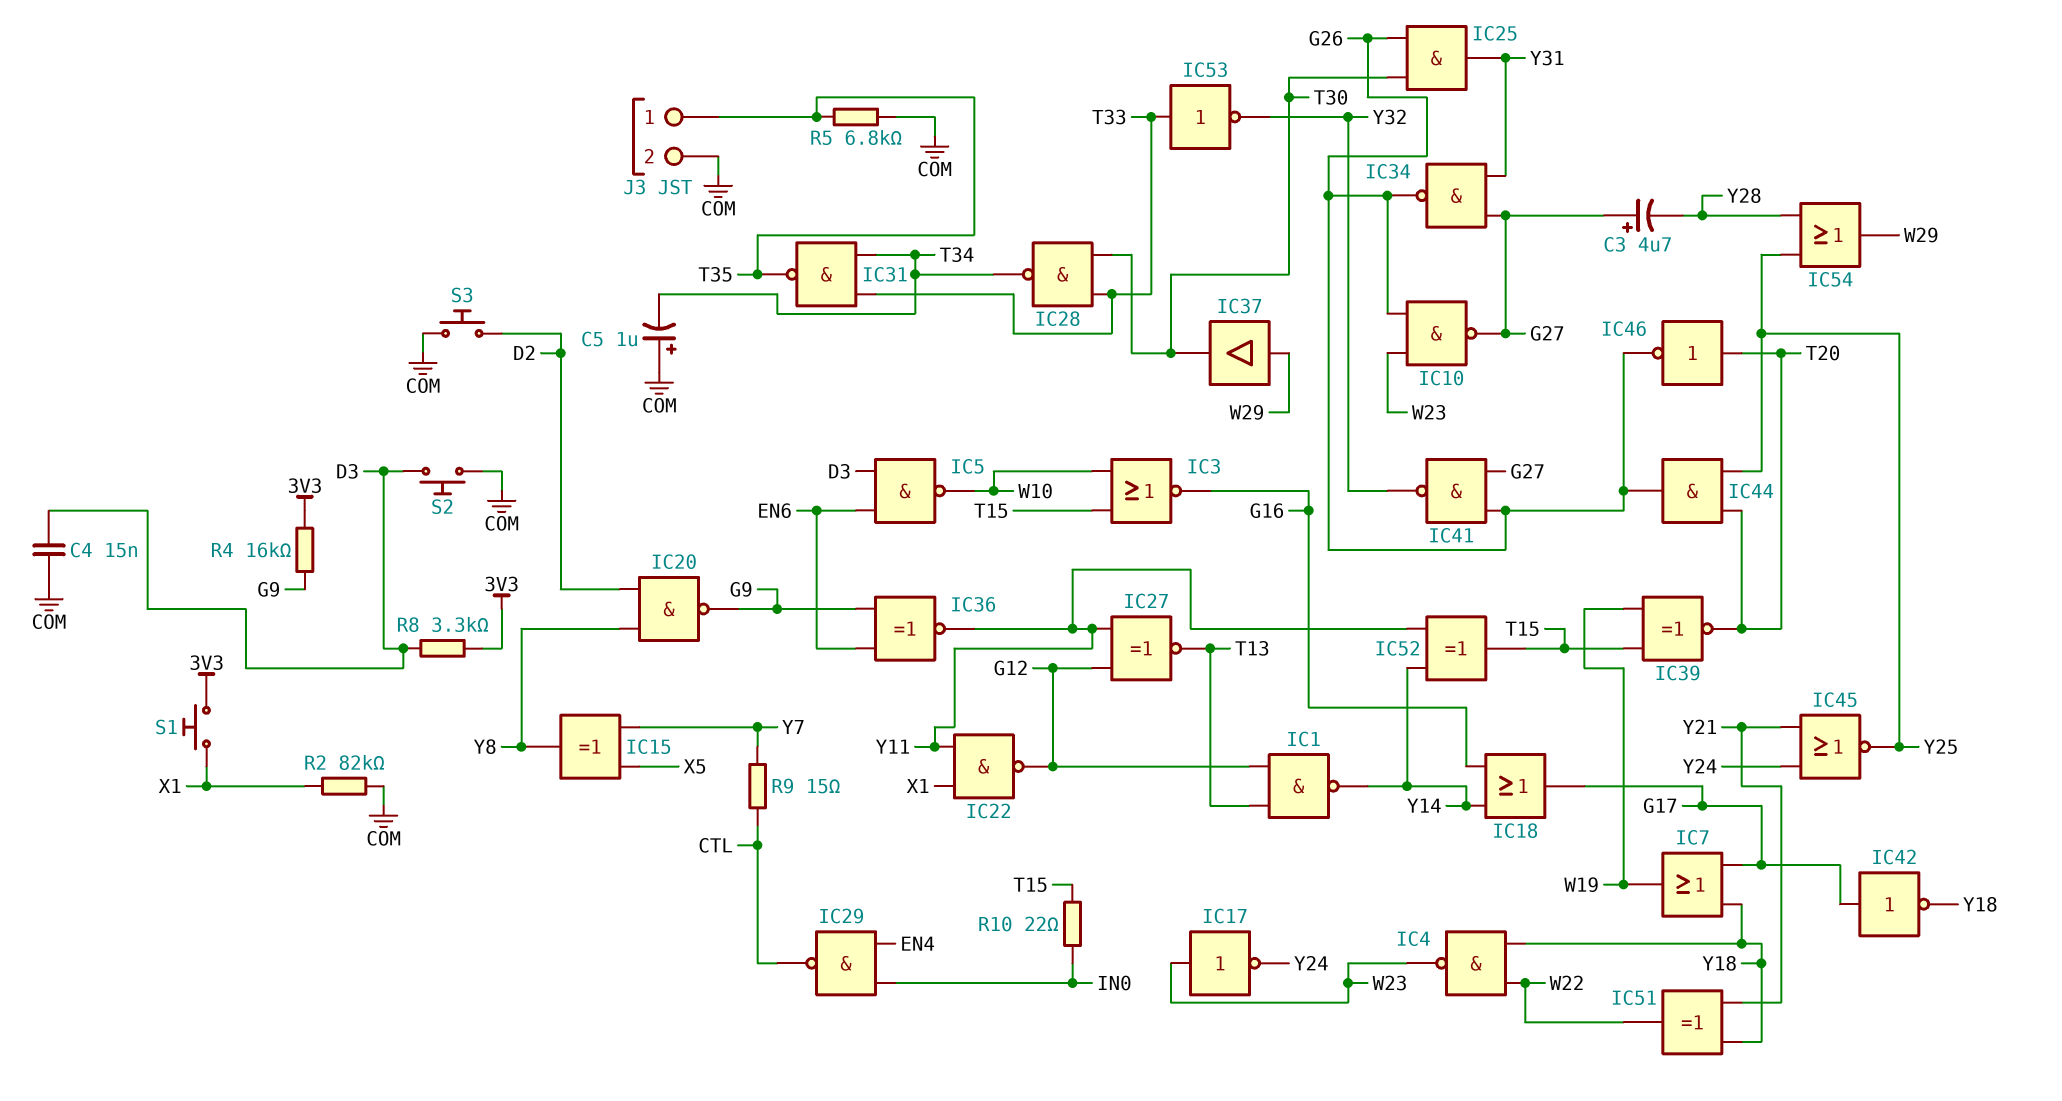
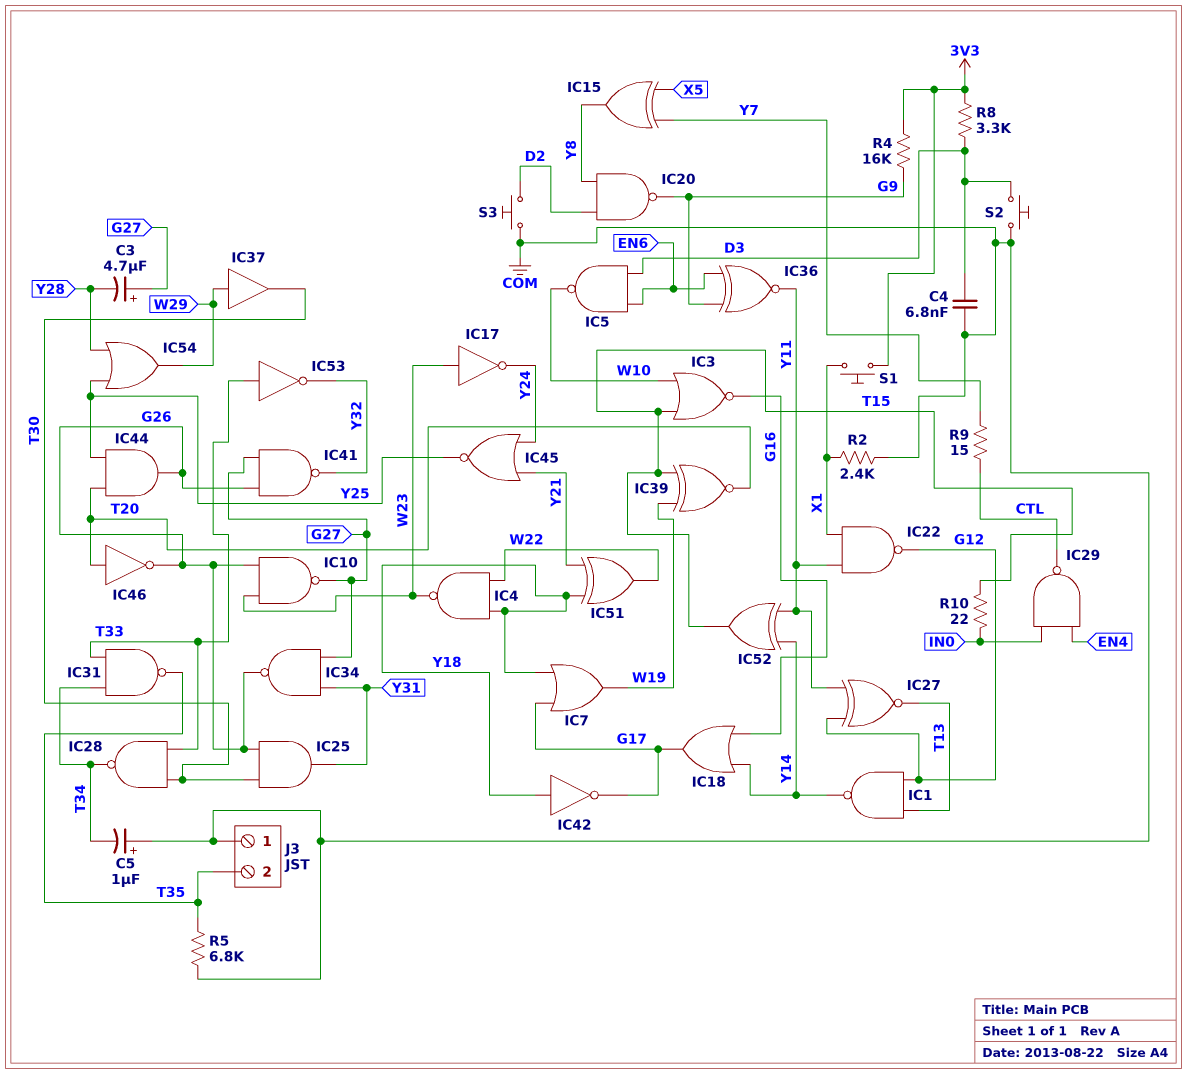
C4: 15nF (COM, D3) -> 6.8nF (COM, D3)
IC42: NOT (in G17, out Y18) -> NOT (in Y18, out G17)
J3 pin 1: T35 -> COM
J3 pin 2: COM -> T35
R2: 82k (COM, X1) -> 2.4k (COM, X1)

